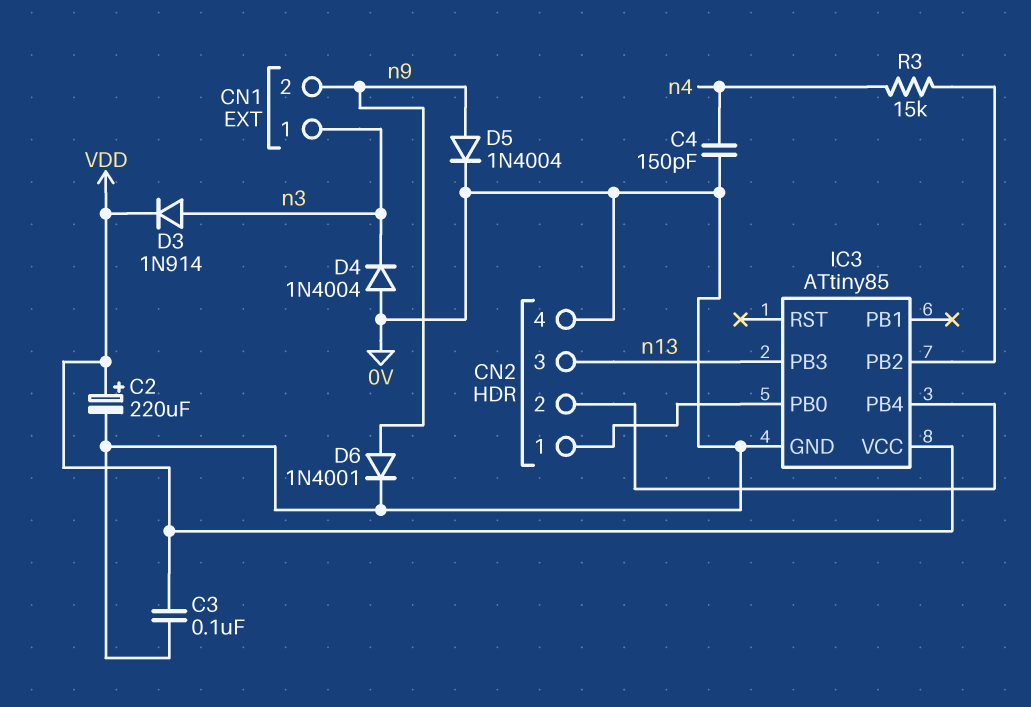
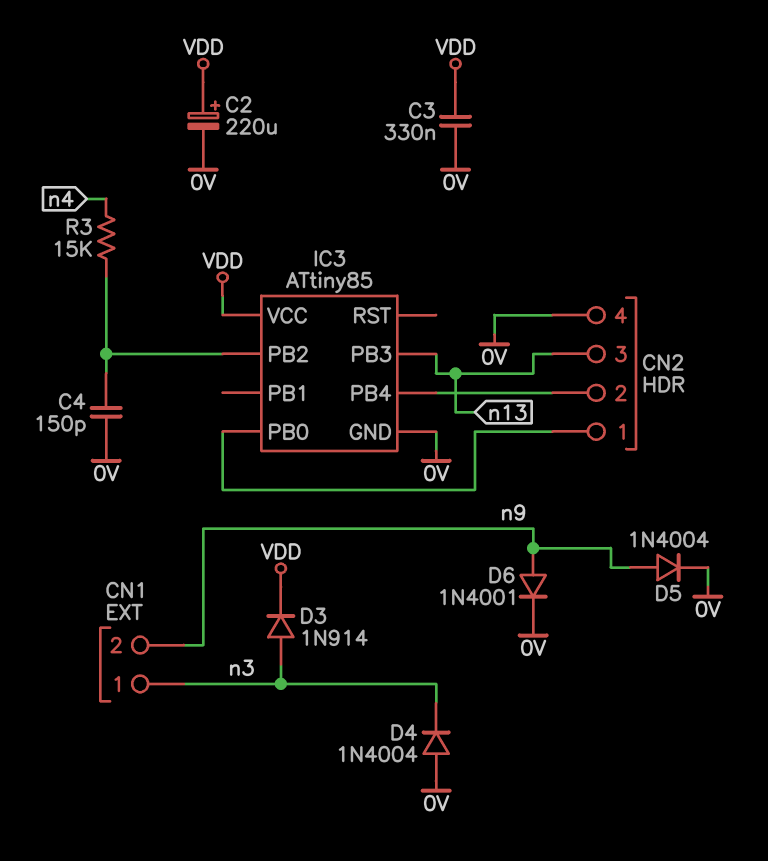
C3: 100nF (0V, VDD) -> 330nF (0V, VDD)
C4: 150pF (0V, n4) -> 150pF (0V, IC3/PB2)

